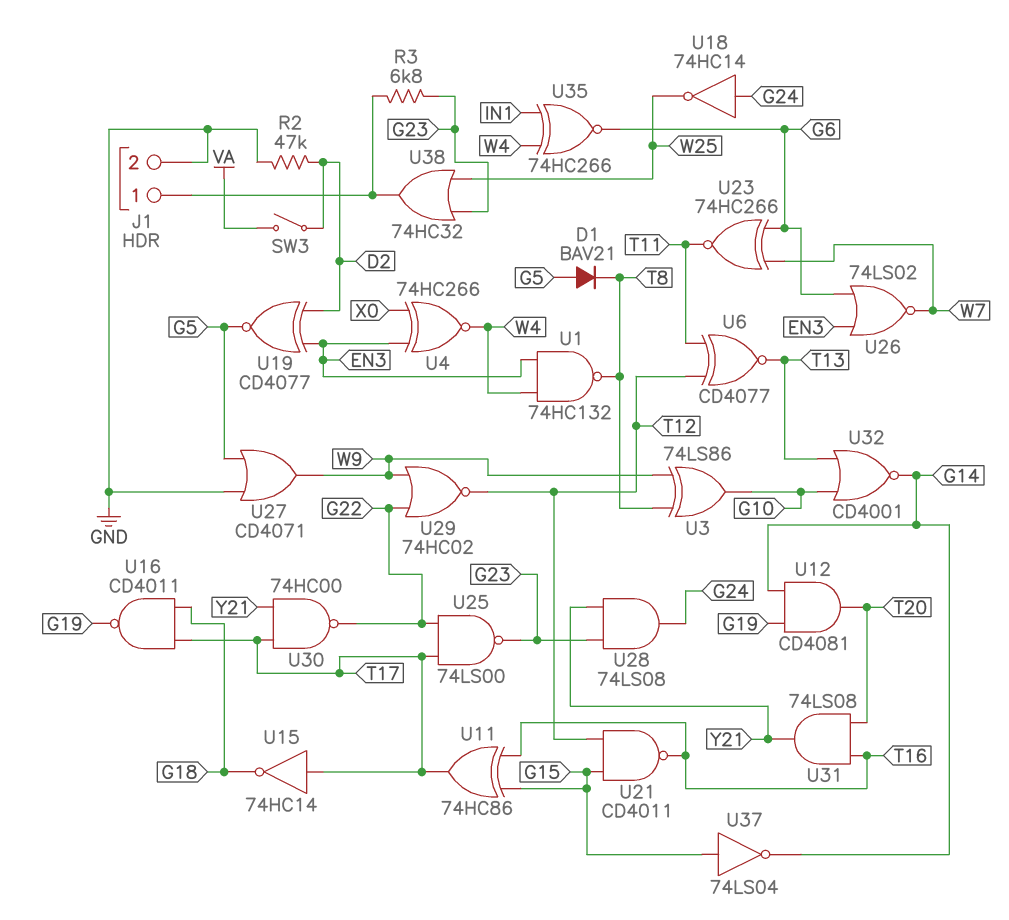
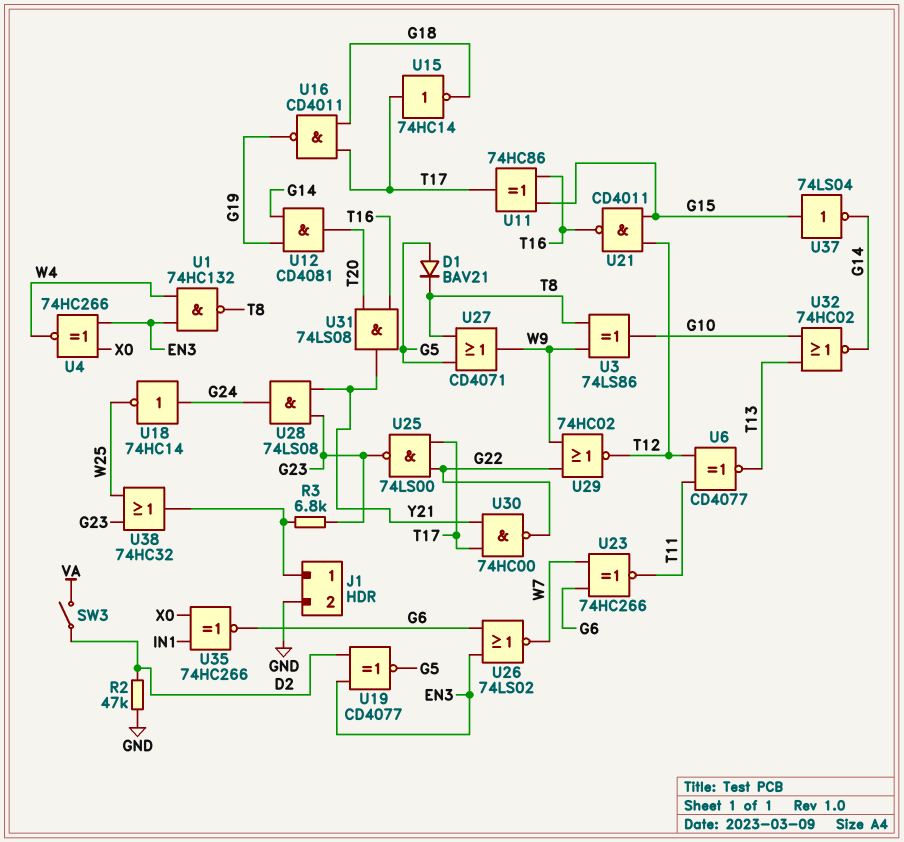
U27: OR CD4071 (in G5, in GND, out W9) -> OR CD4071 (in G5, in T8, out W9)
U32: NOR CD4001 (in G10, in T13, out G14) -> NOR 74HC02 (in G10, in T13, out G14)
U35: XNOR 74HC266 (in IN1, in W4, out G6) -> XNOR 74HC266 (in IN1, in X0, out G6)

